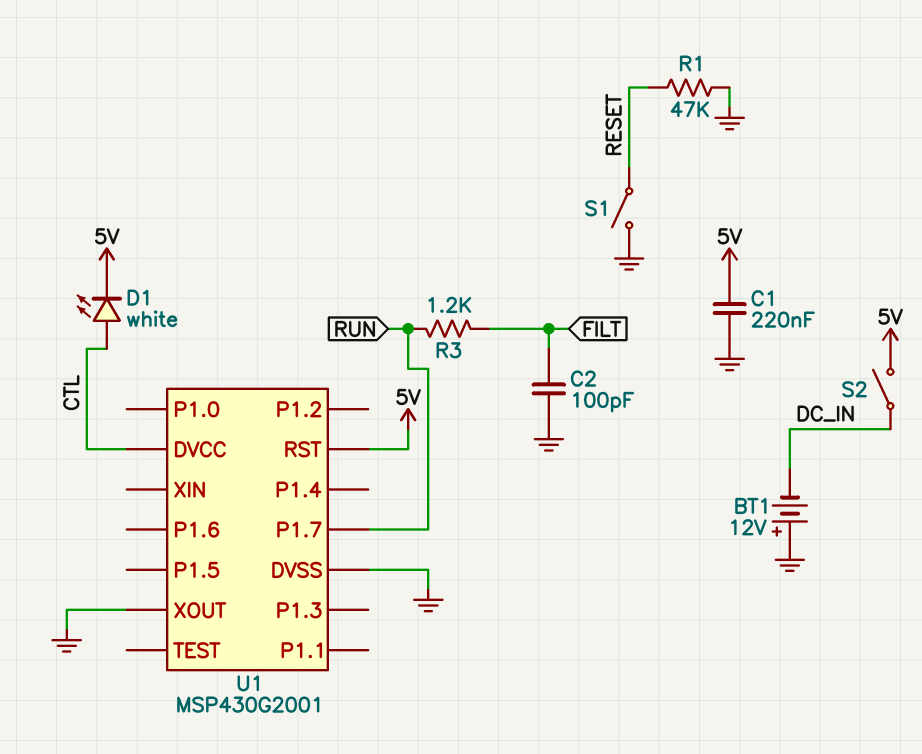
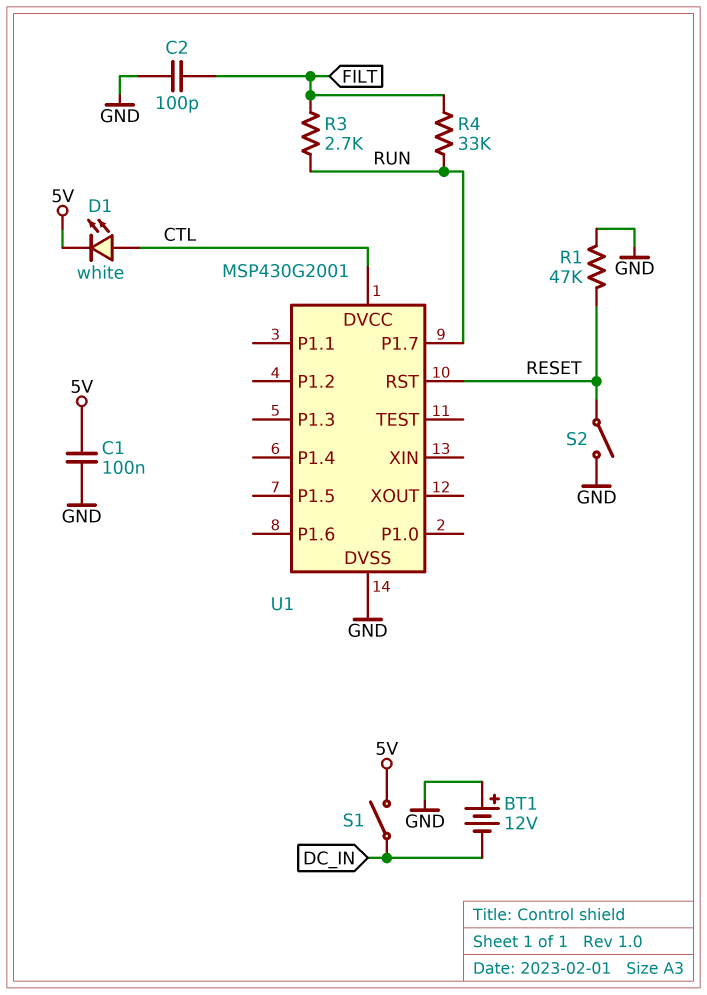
C1: 220nF (5V, GND) -> 100nF (5V, GND)
R3: 1.2k (FILT, RUN) -> 2.7k (FILT, RUN)
R4: none -> 33k (FILT, RUN)
S1: switch (GND, RESET) -> switch (5V, DC_IN)
S2: switch (5V, DC_IN) -> switch (GND, RESET)
U1 pin RST: 5V -> RESET
U1 pin XOUT: GND -> none

